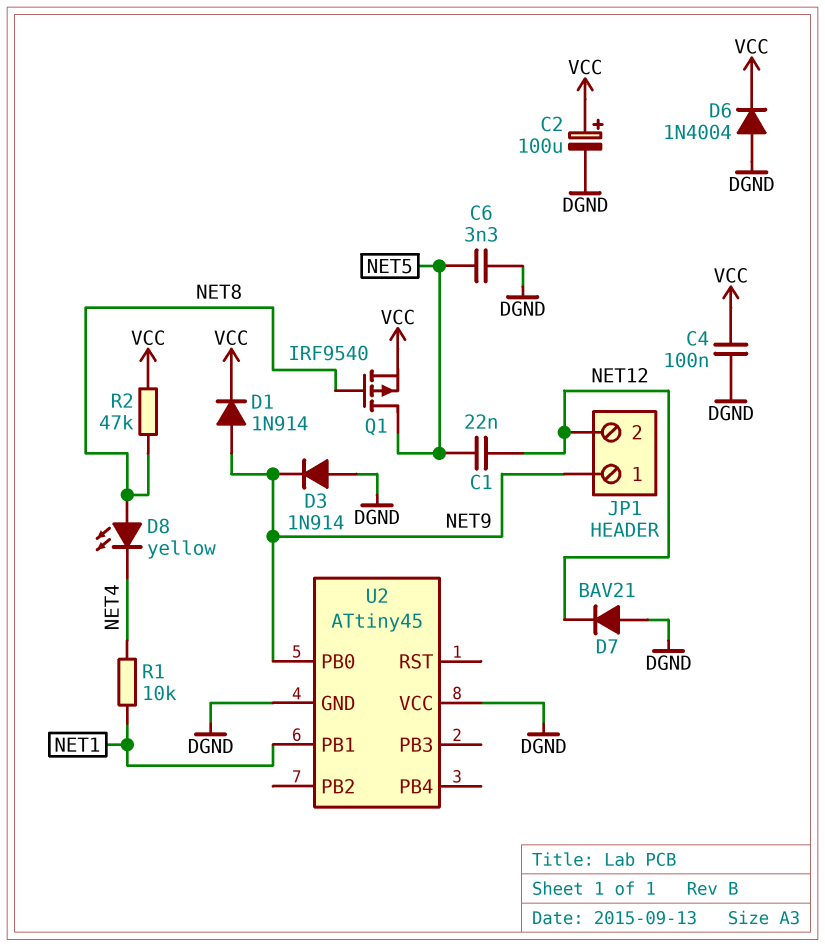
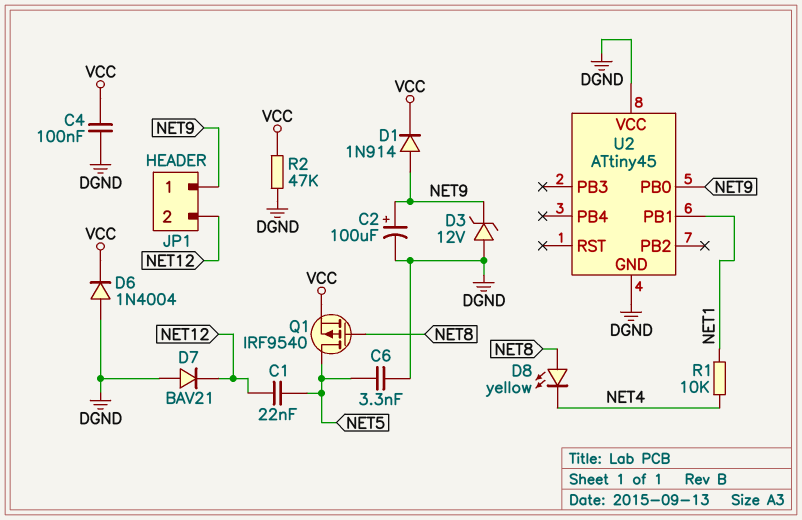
C2: 100uF (plus VCC, minus DGND) -> 100uF (plus NET9, minus DGND)
D3: diode 1N914 (A DGND, K NET9) -> zener 12V (A DGND, K NET9)
R2: 47k (NET8, VCC) -> 47k (DGND, VCC)

